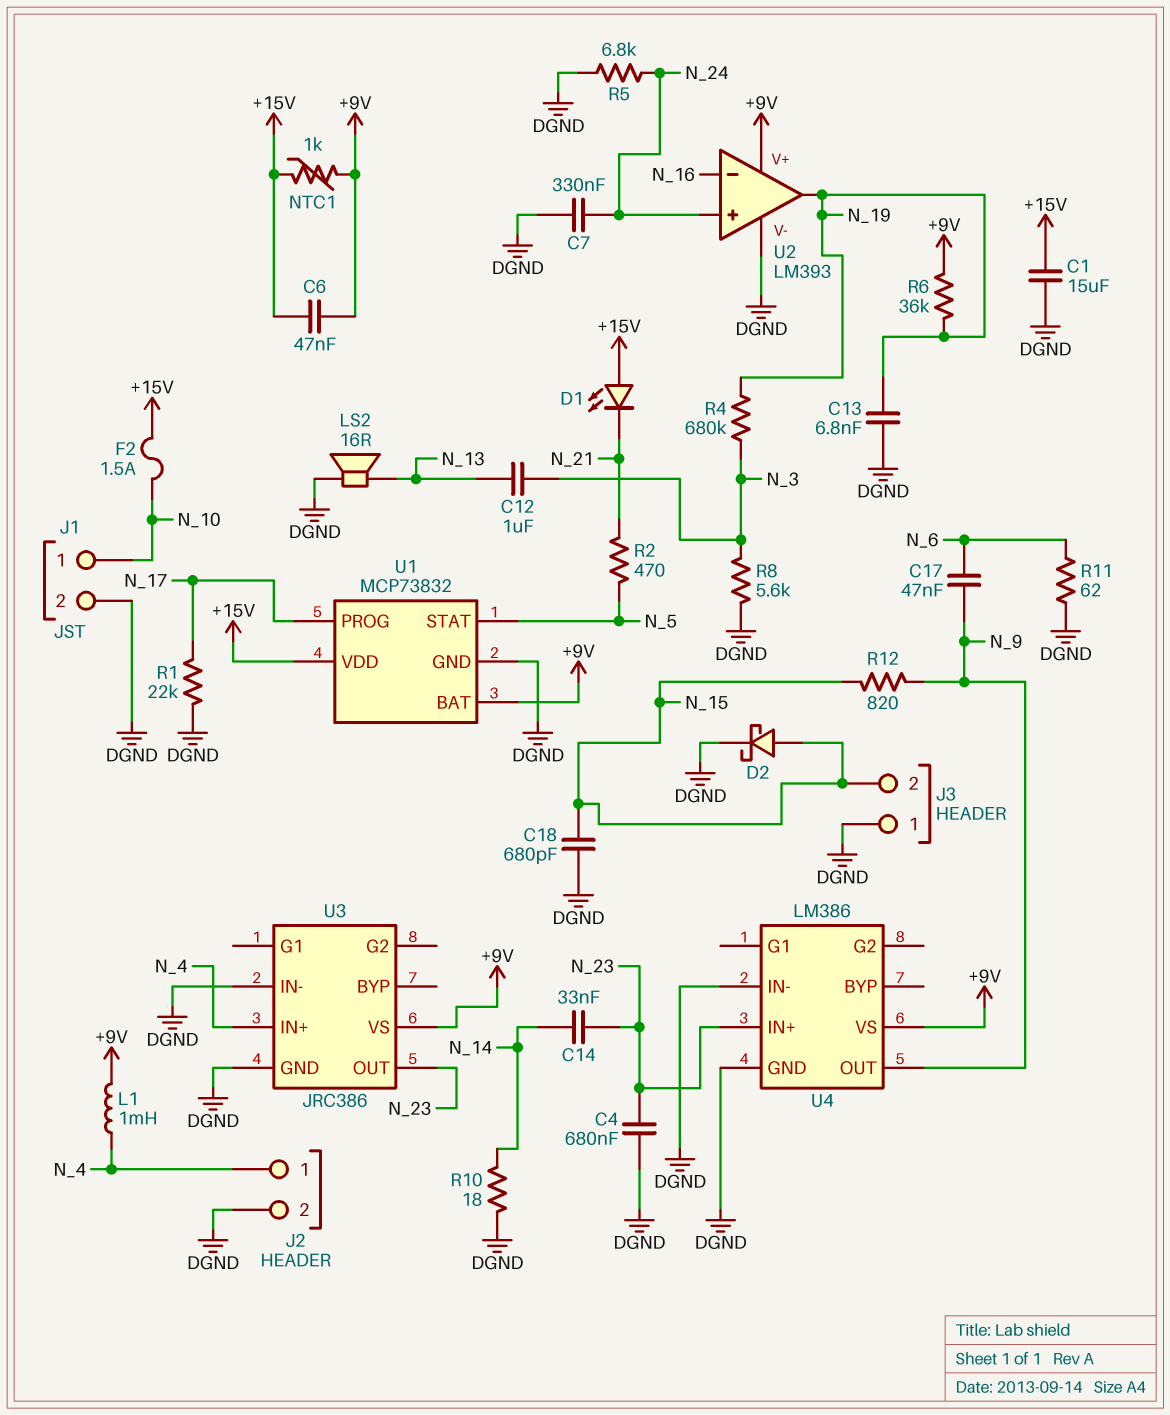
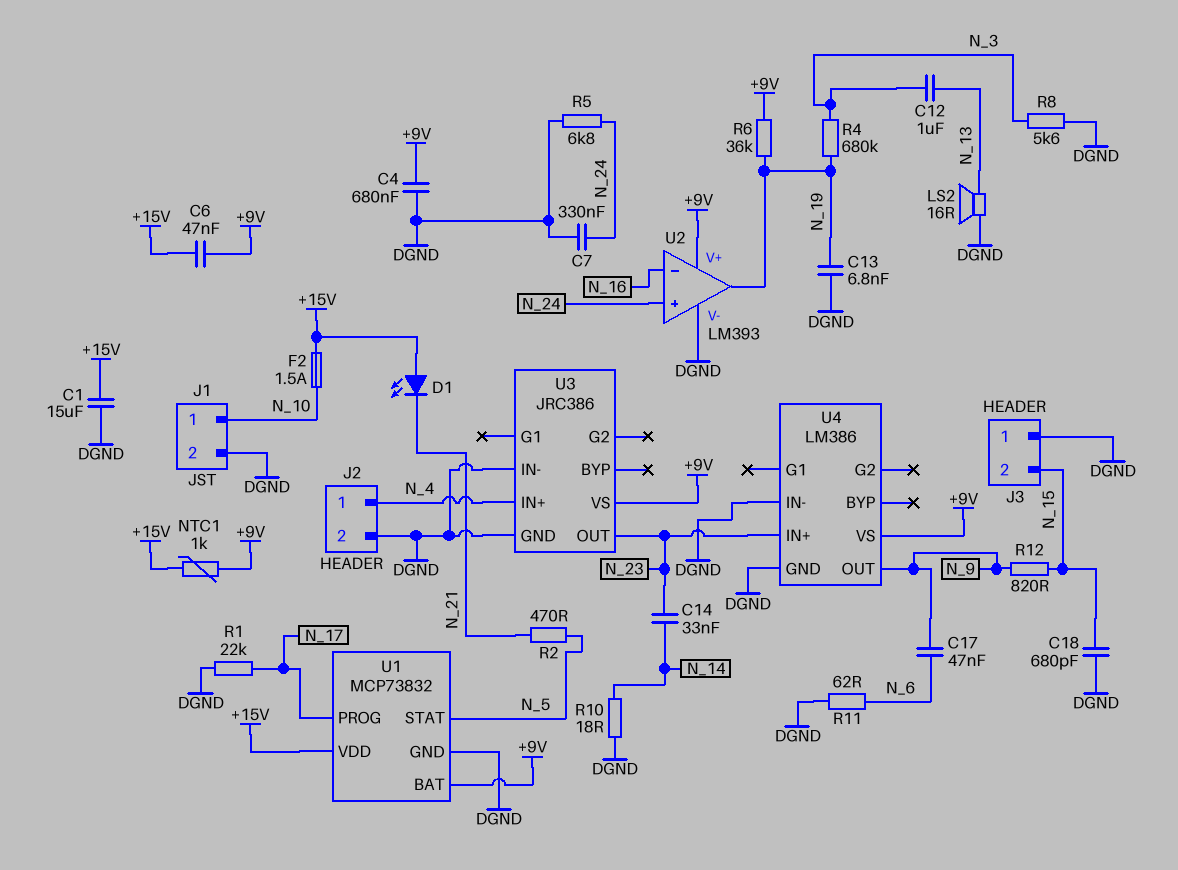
C4: 680nF (DGND, N_23) -> 680nF (+9V, DGND)
D2: schottky (A N_15, K DGND) -> none
L1: 1mH (+9V, N_4) -> none

